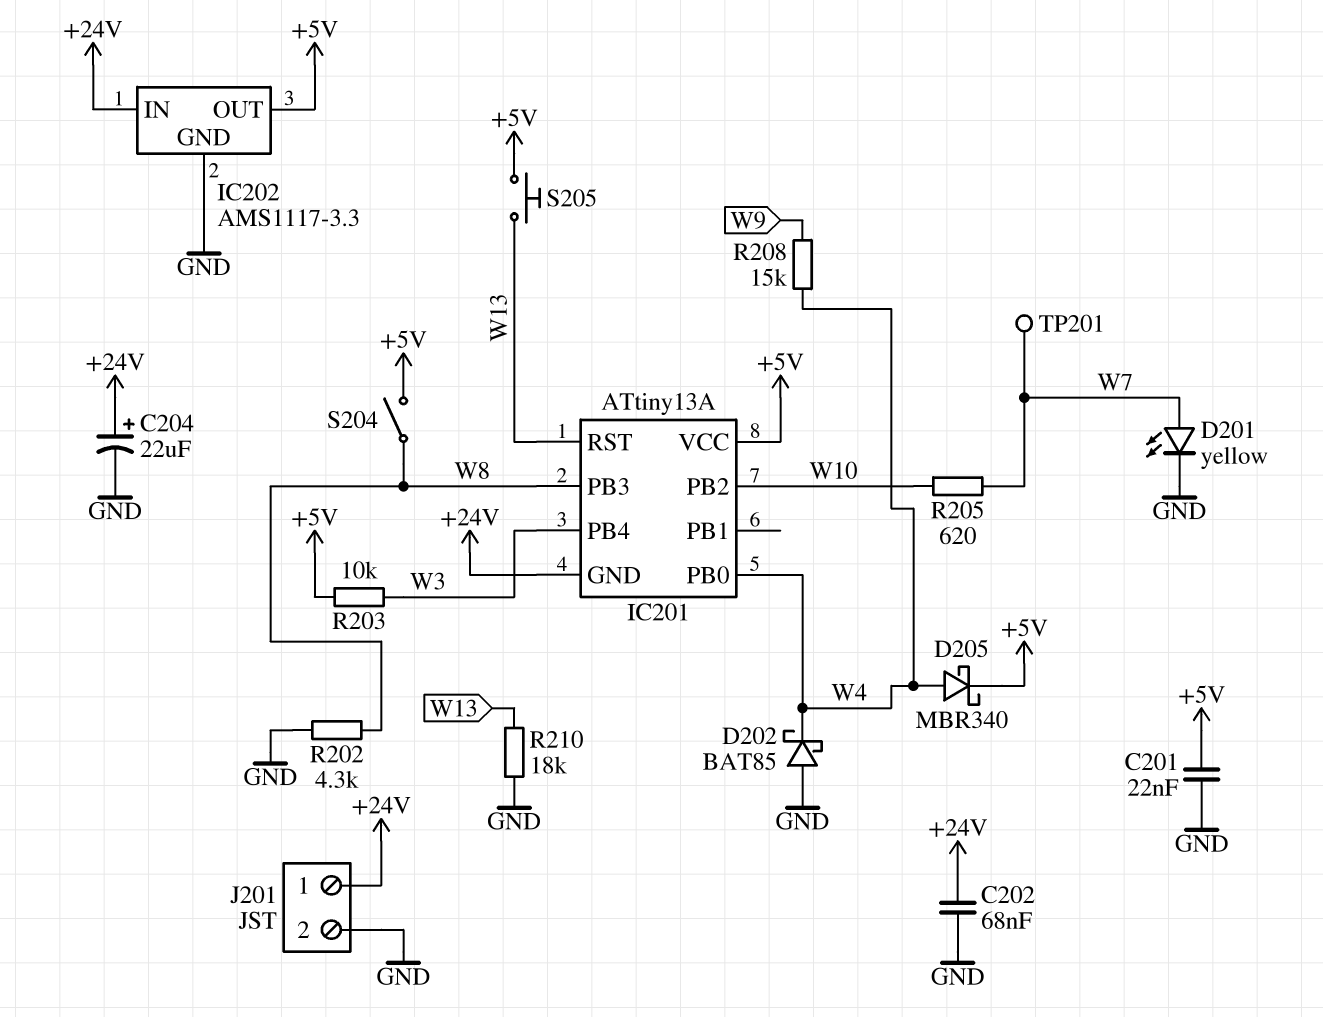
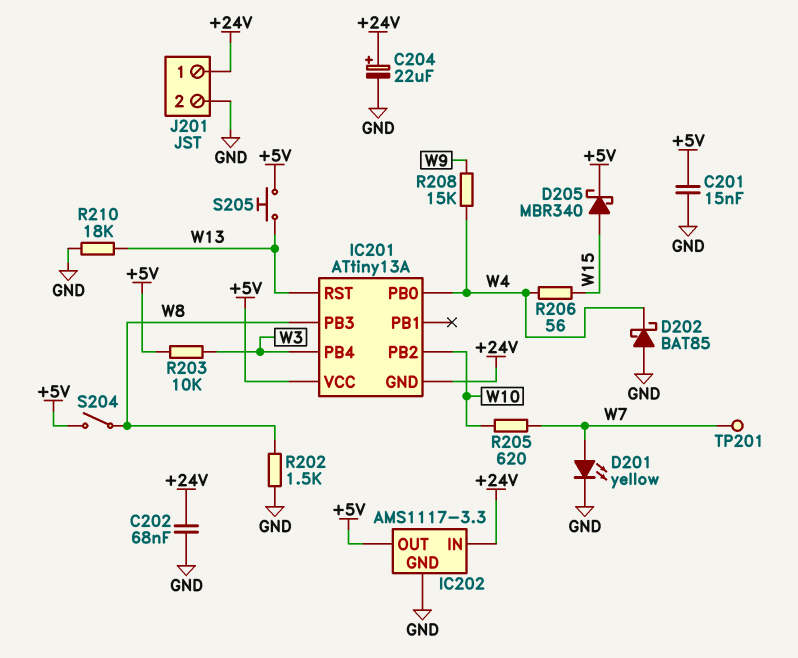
C201: 22nF (+5V, GND) -> 15nF (+5V, GND)
D205: schottky MBR340 (A W4, K +5V) -> schottky MBR340 (A W15, K +5V)
R202: 4.3k (GND, W8) -> 1.5k (GND, W8)
R206: none -> 56 (W4, W15)

